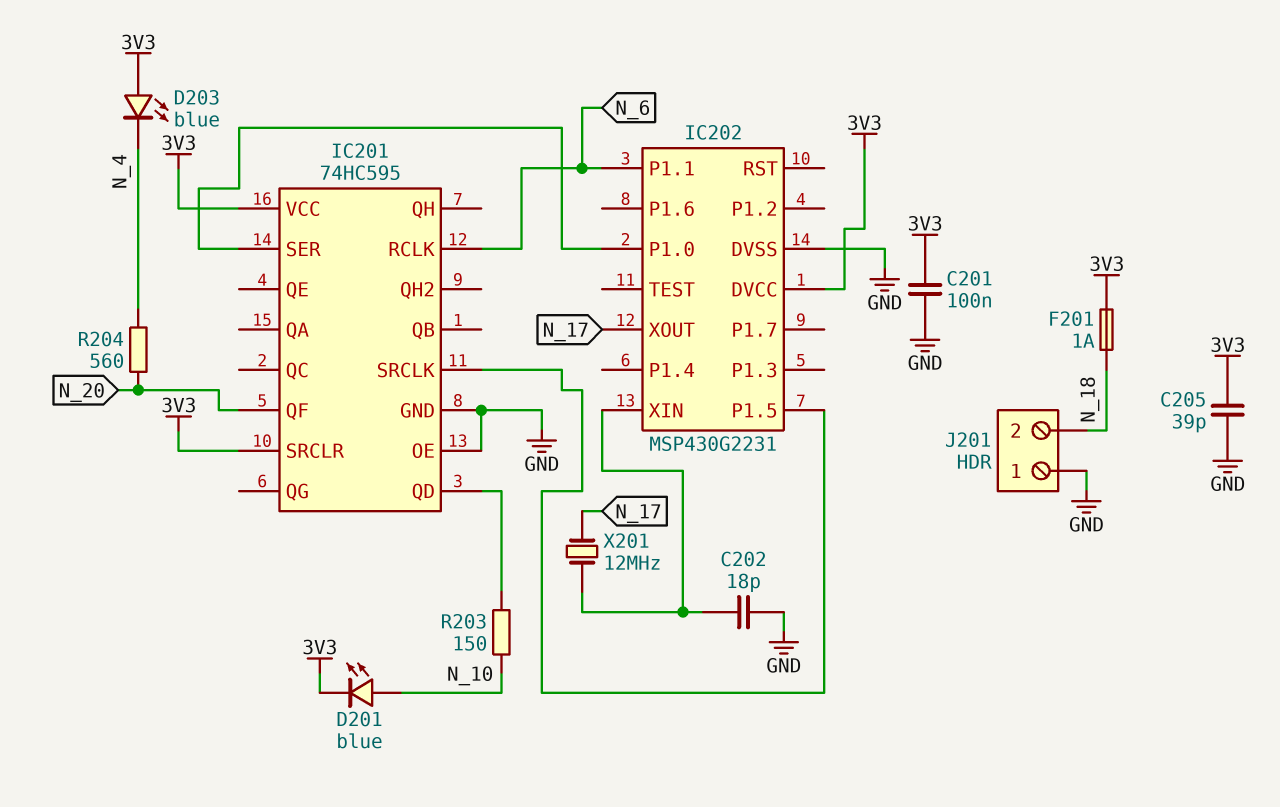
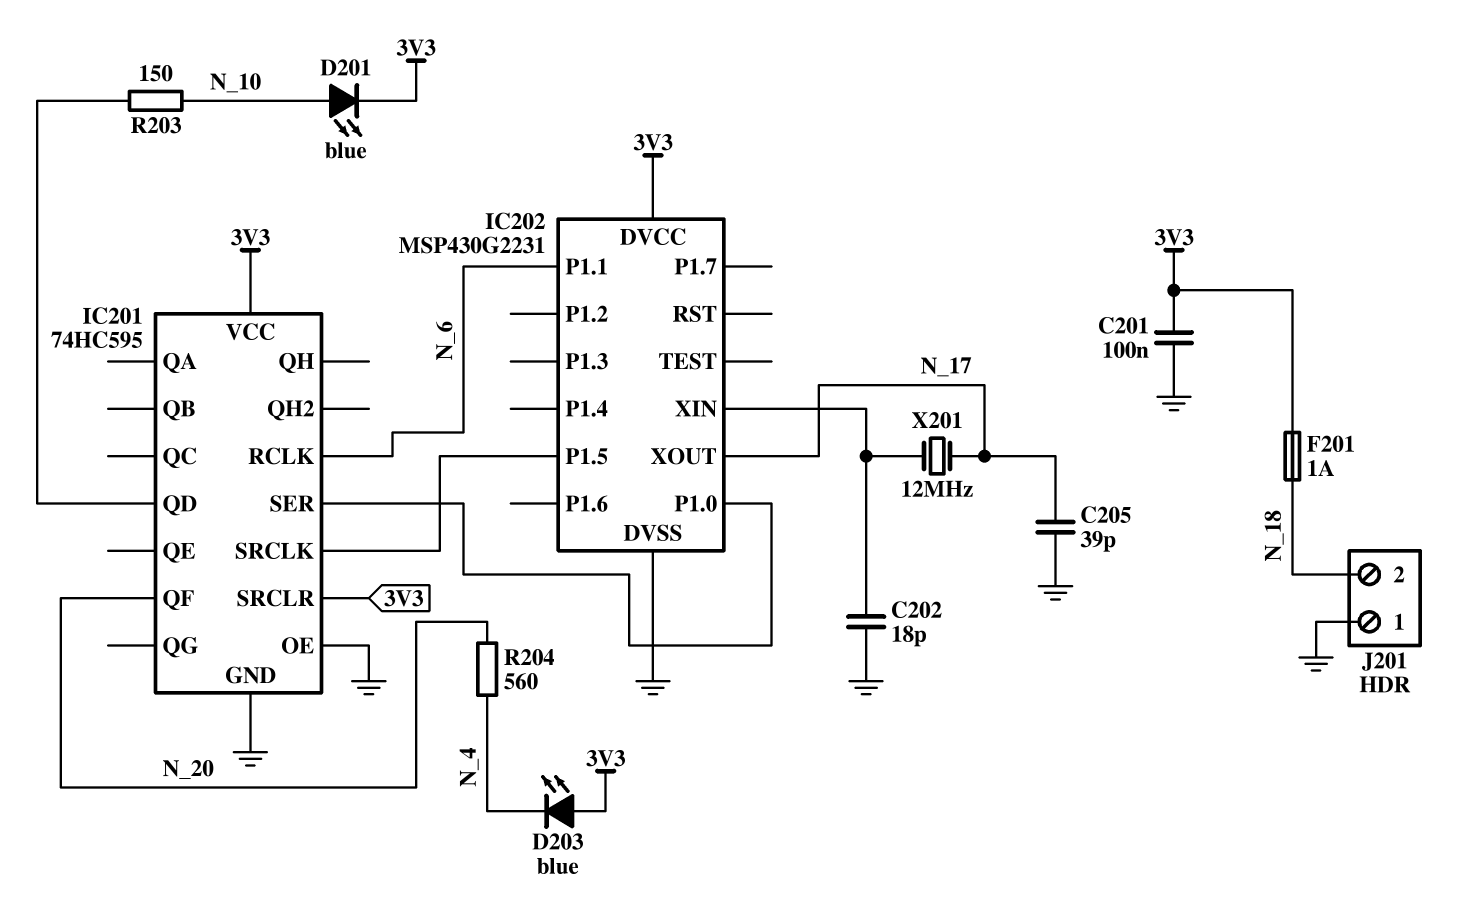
C205: 39pF (3V3, GND) -> 39pF (GND, N_17)

